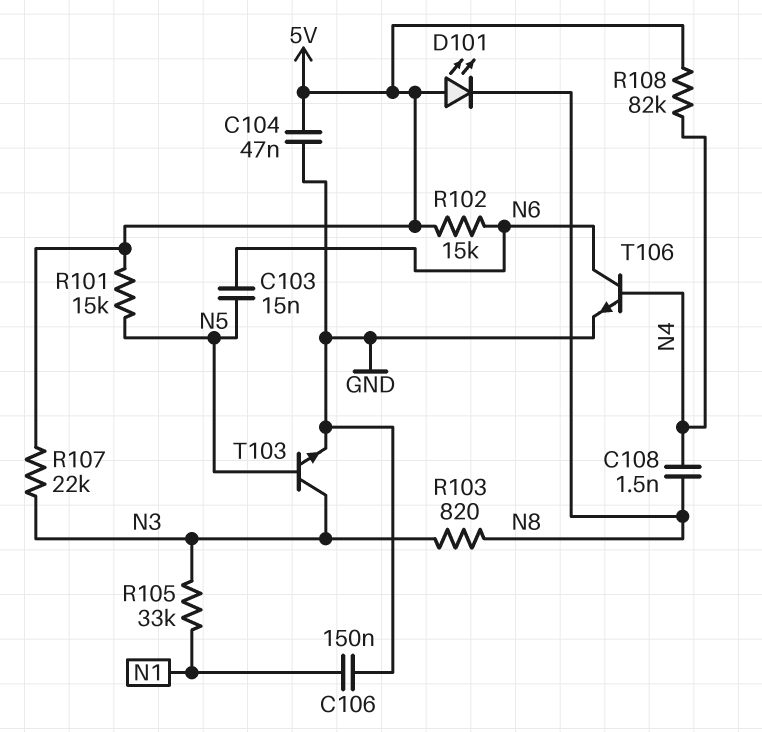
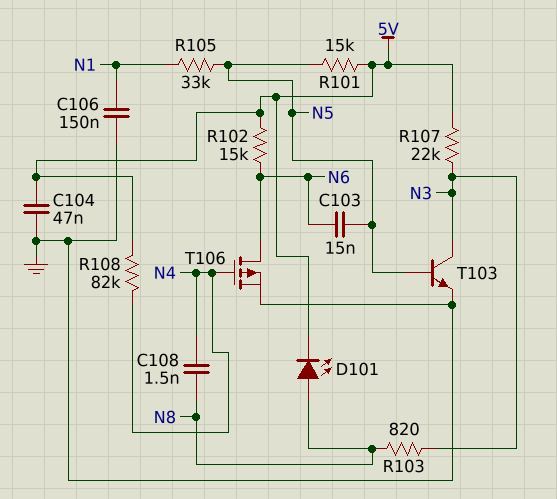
D101: LED (A 5V, K N8) -> LED (A N8, K 5V)
R105: 33k (N1, N3) -> 33k (N1, N5)
T106: NPN (B N4, C N6, E GND) -> PMOS (G N4, D N6, S GND)

